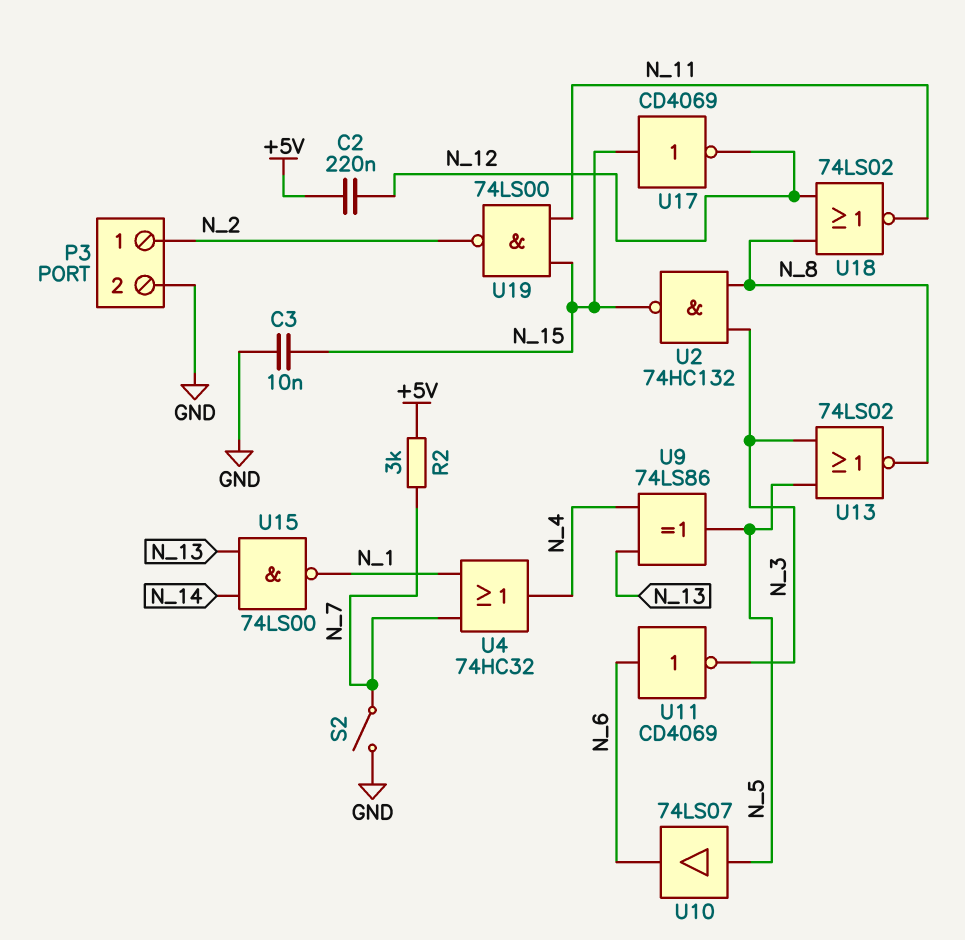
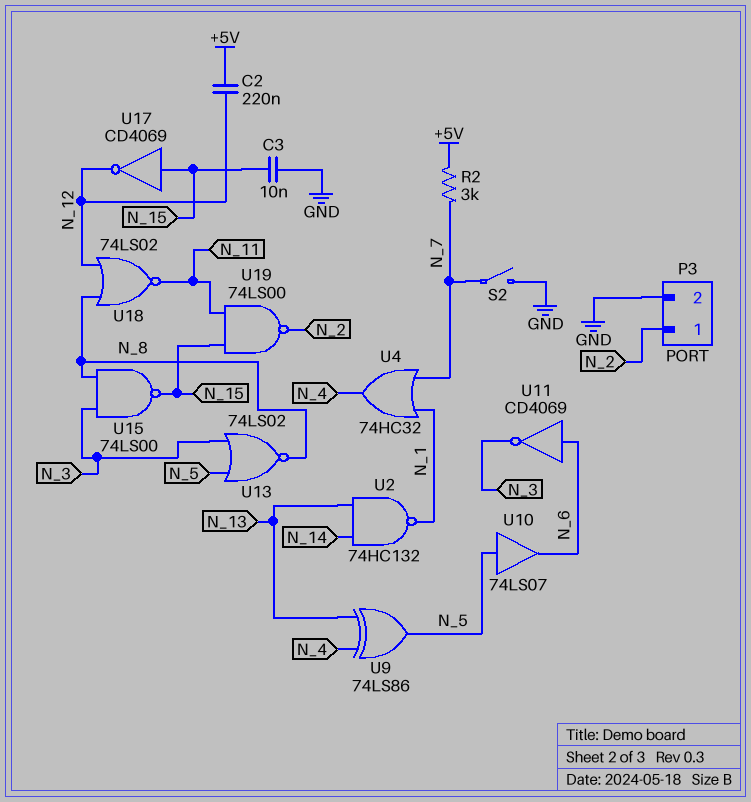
U2: NAND 74HC132 (in N_3, in N_8, out N_15) -> NAND 74HC132 (in N_13, in N_14, out N_1)
U15: NAND 74LS00 (in N_13, in N_14, out N_1) -> NAND 74LS00 (in N_3, in N_8, out N_15)

